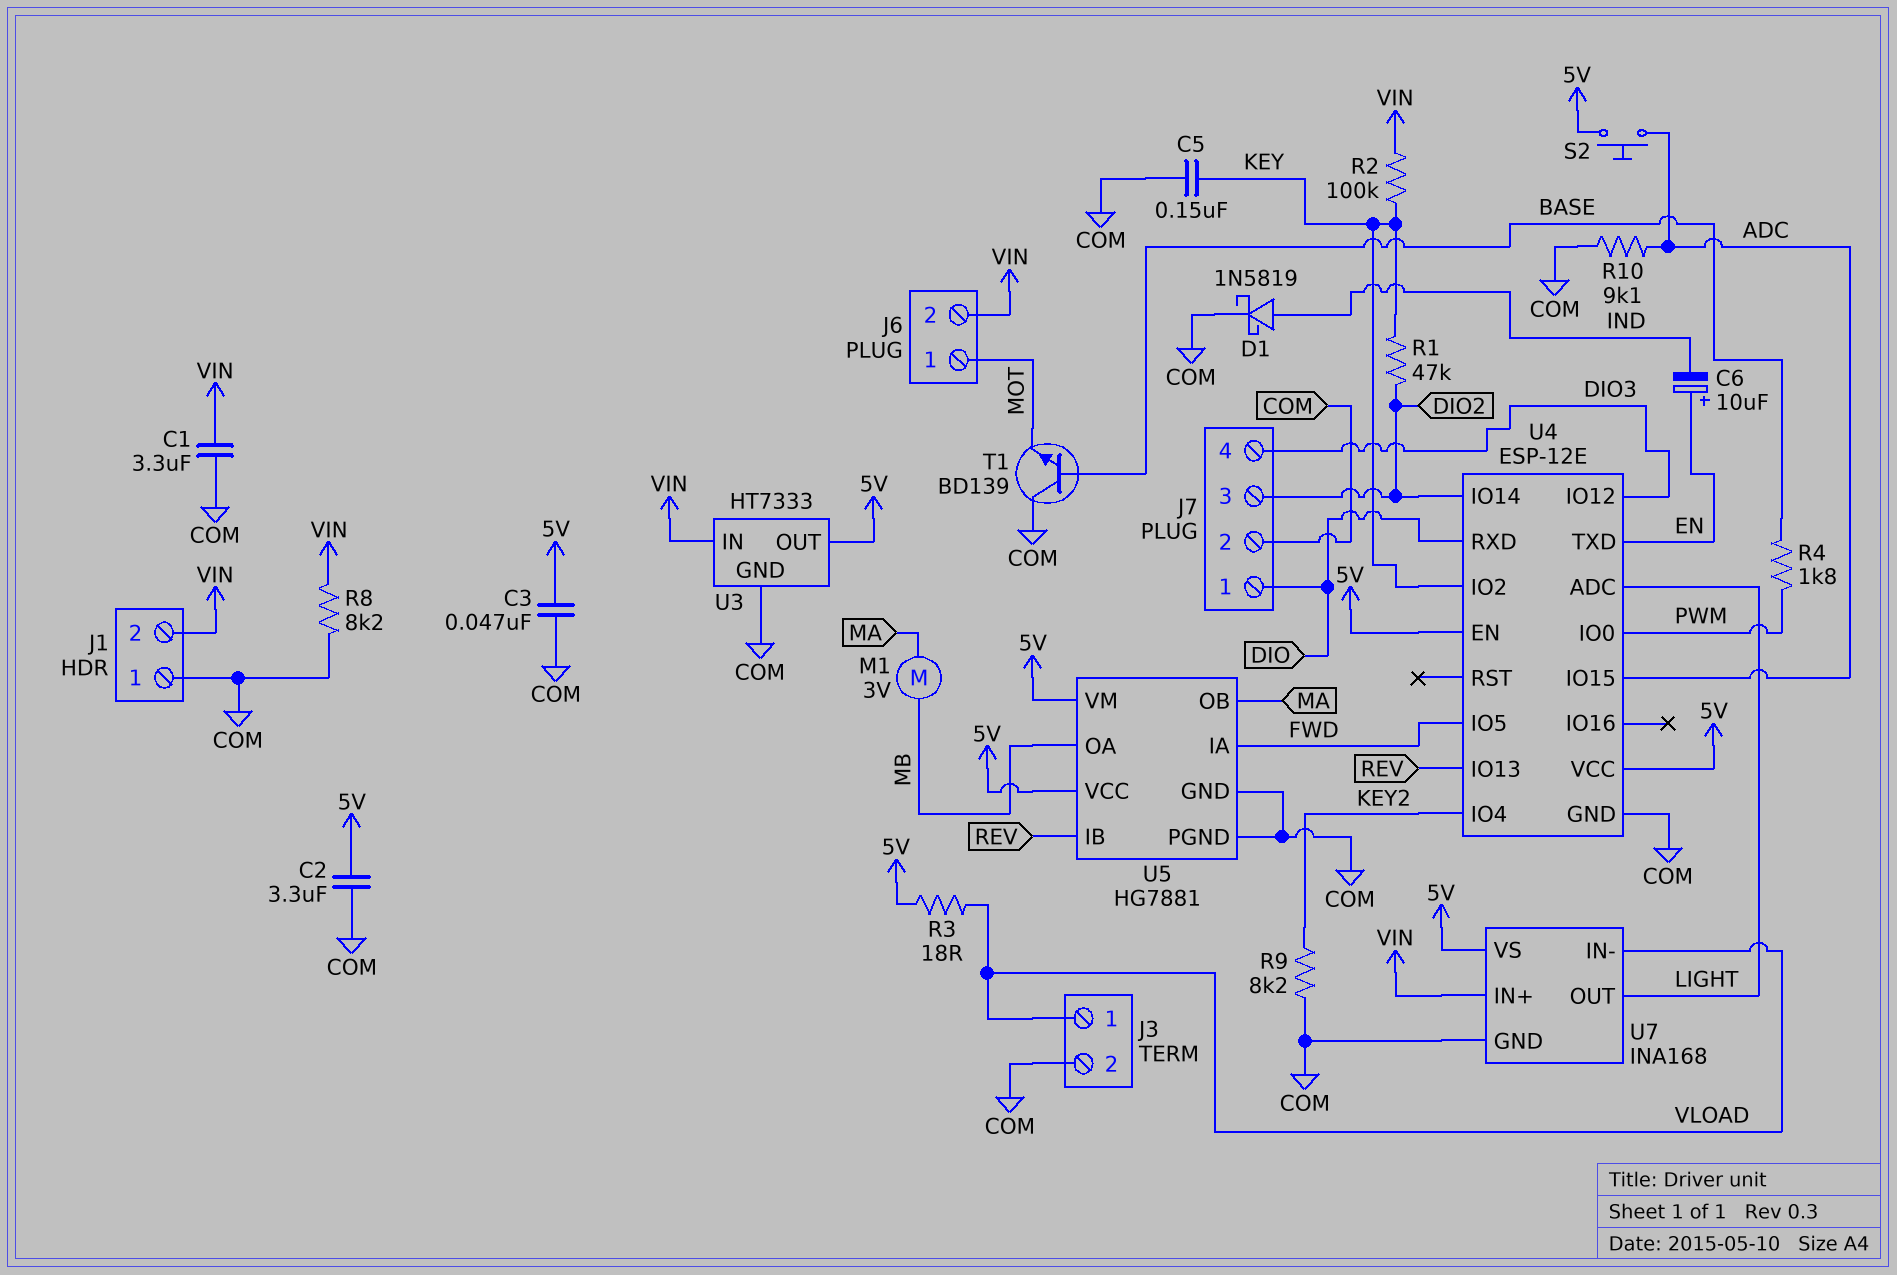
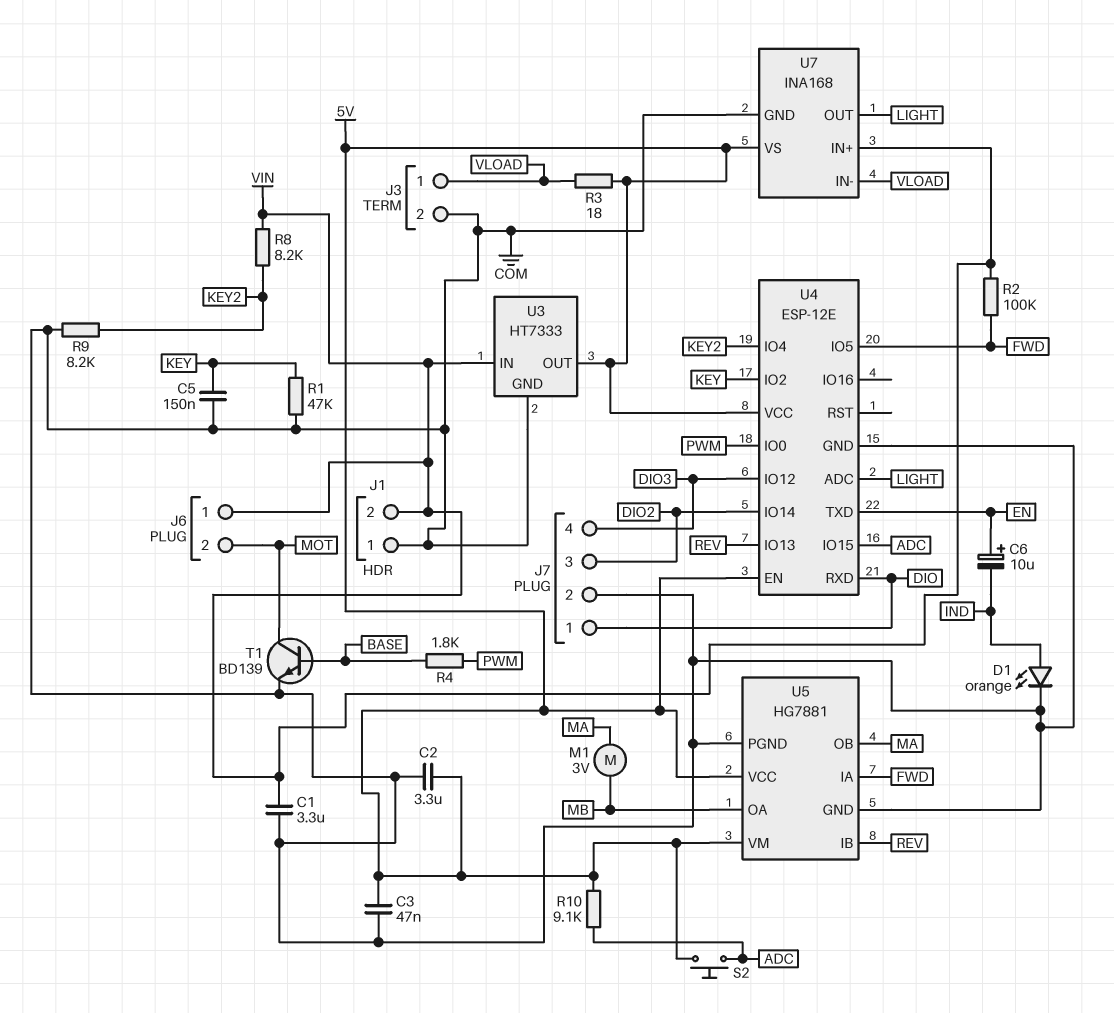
D1: schottky 1N5819 (A IND, K COM) -> LED orange (A IND, K COM)
J6 pin 1: MOT -> VIN
J6 pin 2: VIN -> MOT
R1: 47k (DIO2, KEY) -> 47k (COM, KEY)
R2: 100k (KEY, VIN) -> 100k (FWD, VIN)
R8: 8.2k (COM, VIN) -> 8.2k (KEY2, VIN)
R10: 9.1k (ADC, COM) -> 9.1k (5V, ADC)
T1: NPN BD139 (B BASE, C COM, E MOT) -> NPN BD139 (B BASE, C MOT, E COM)

